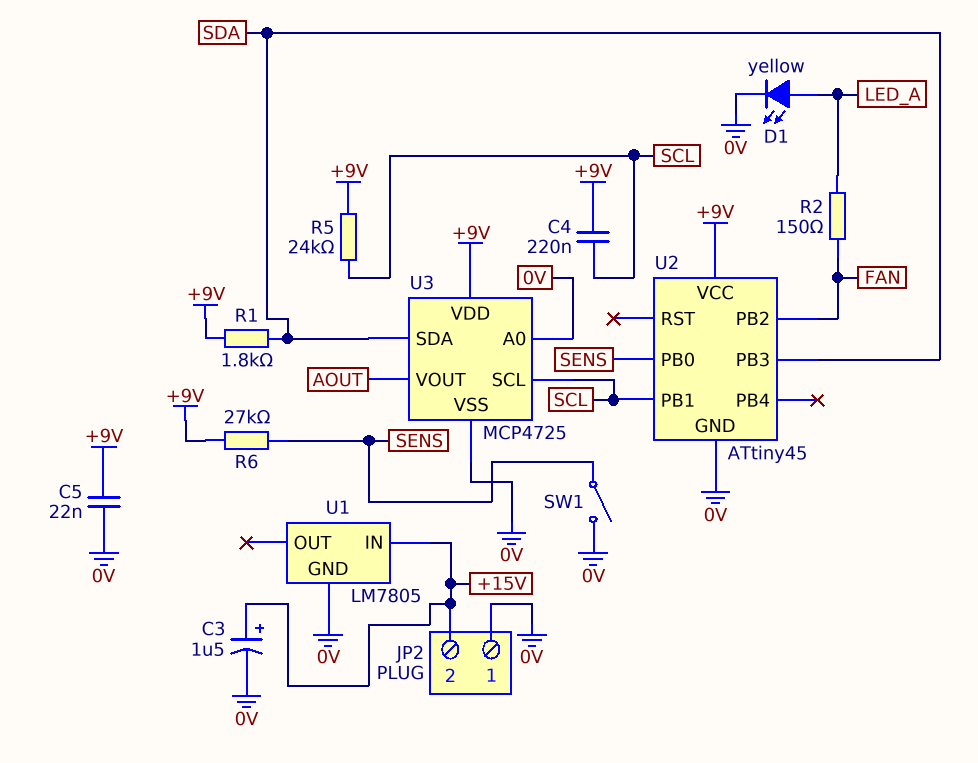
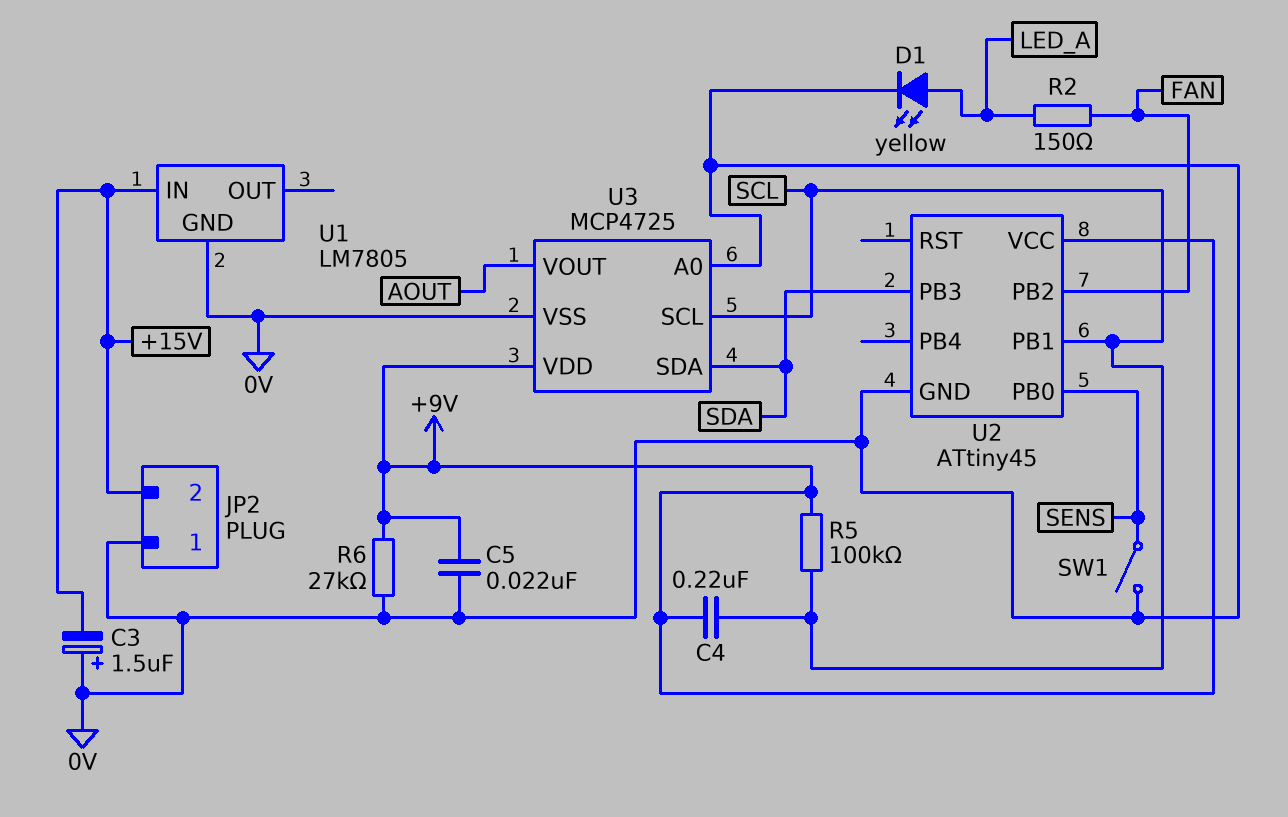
C3: 1.5uF (plus +15V, minus 0V) -> 1.5uF (plus 0V, minus +15V)
R1: 1.8k (+9V, SDA) -> none
R5: 24k (+9V, SCL) -> 100k (+9V, SCL)
R6: 27k (+9V, SENS) -> 27k (+9V, 0V)

